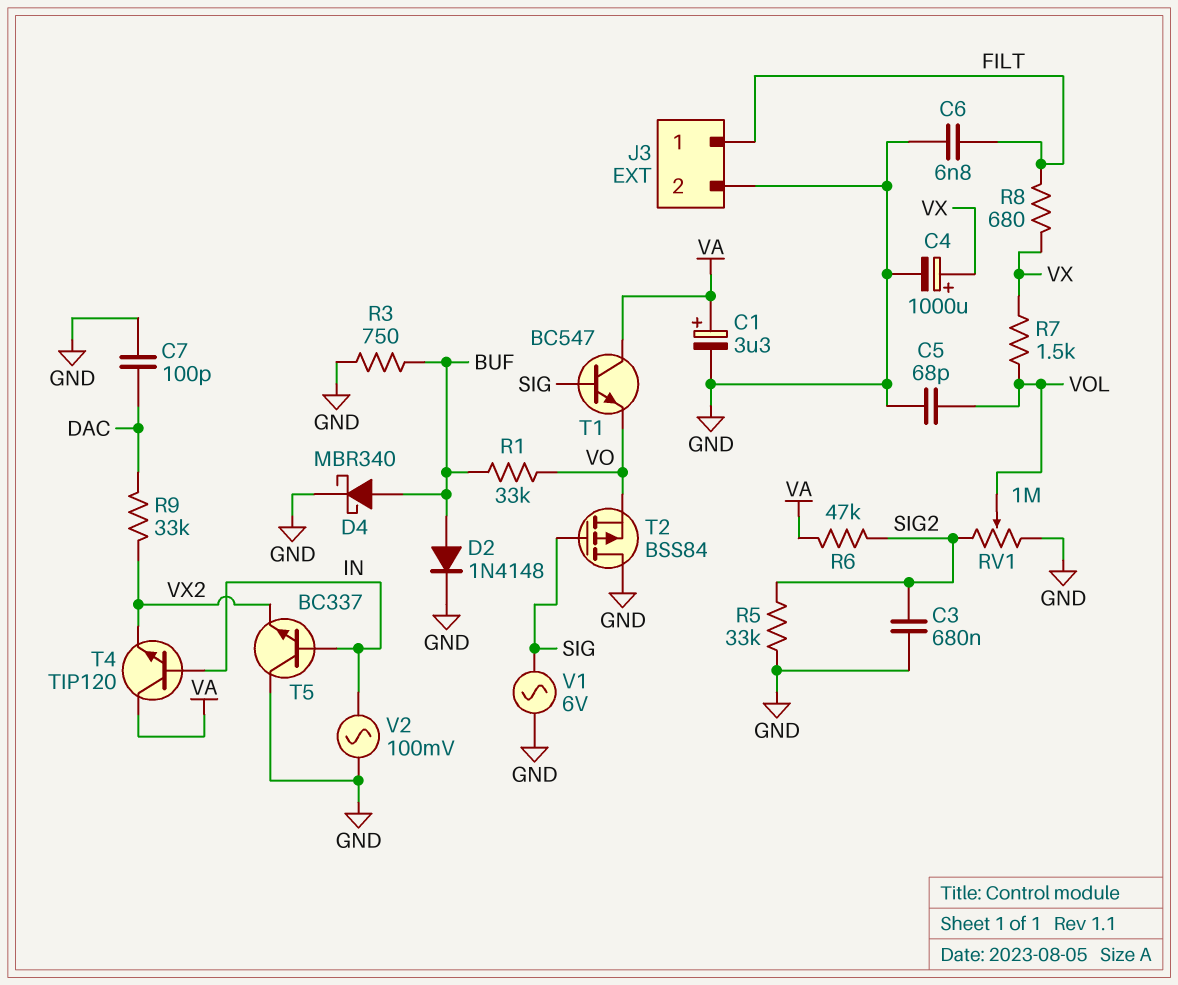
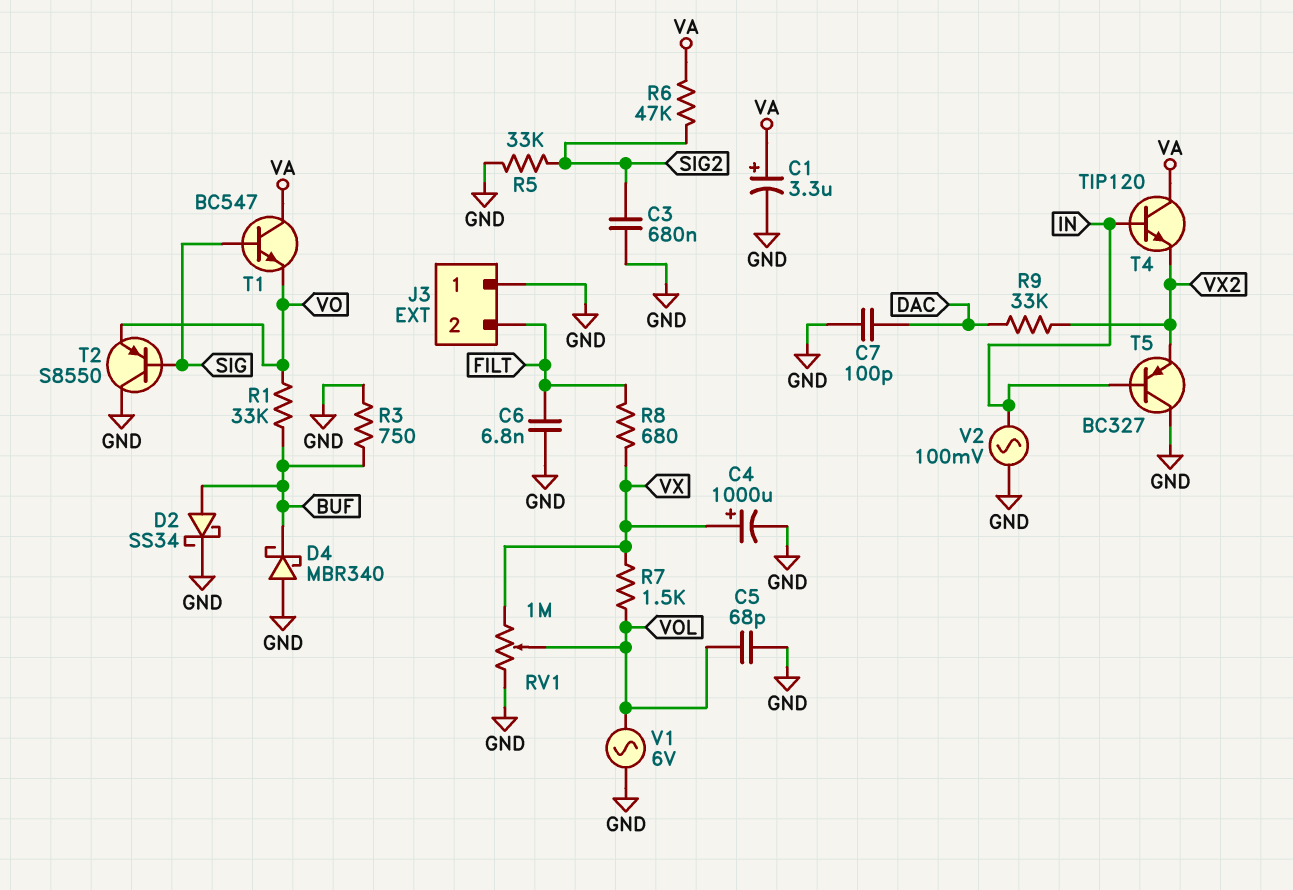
D2: diode 1N4148 (A BUF, K GND) -> schottky SS34 (A BUF, K GND)
D4: schottky MBR340 (A BUF, K GND) -> schottky MBR340 (A GND, K BUF)
J3 pin 1: FILT -> GND
J3 pin 2: GND -> FILT
RV1: 1M (GND, SIG2, wiper VOL) -> 1M (GND, VX, wiper VOL)
T2: PMOS BSS84 (G SIG, D GND, S VO) -> PNP S8550 (B SIG, C GND, E VO)
T5: NPN BC337 (B IN, C GND, E VX2) -> PNP BC327 (B IN, C GND, E VX2)
V1: AC 6V (GND, SIG) -> AC 6V (GND, VOL)

